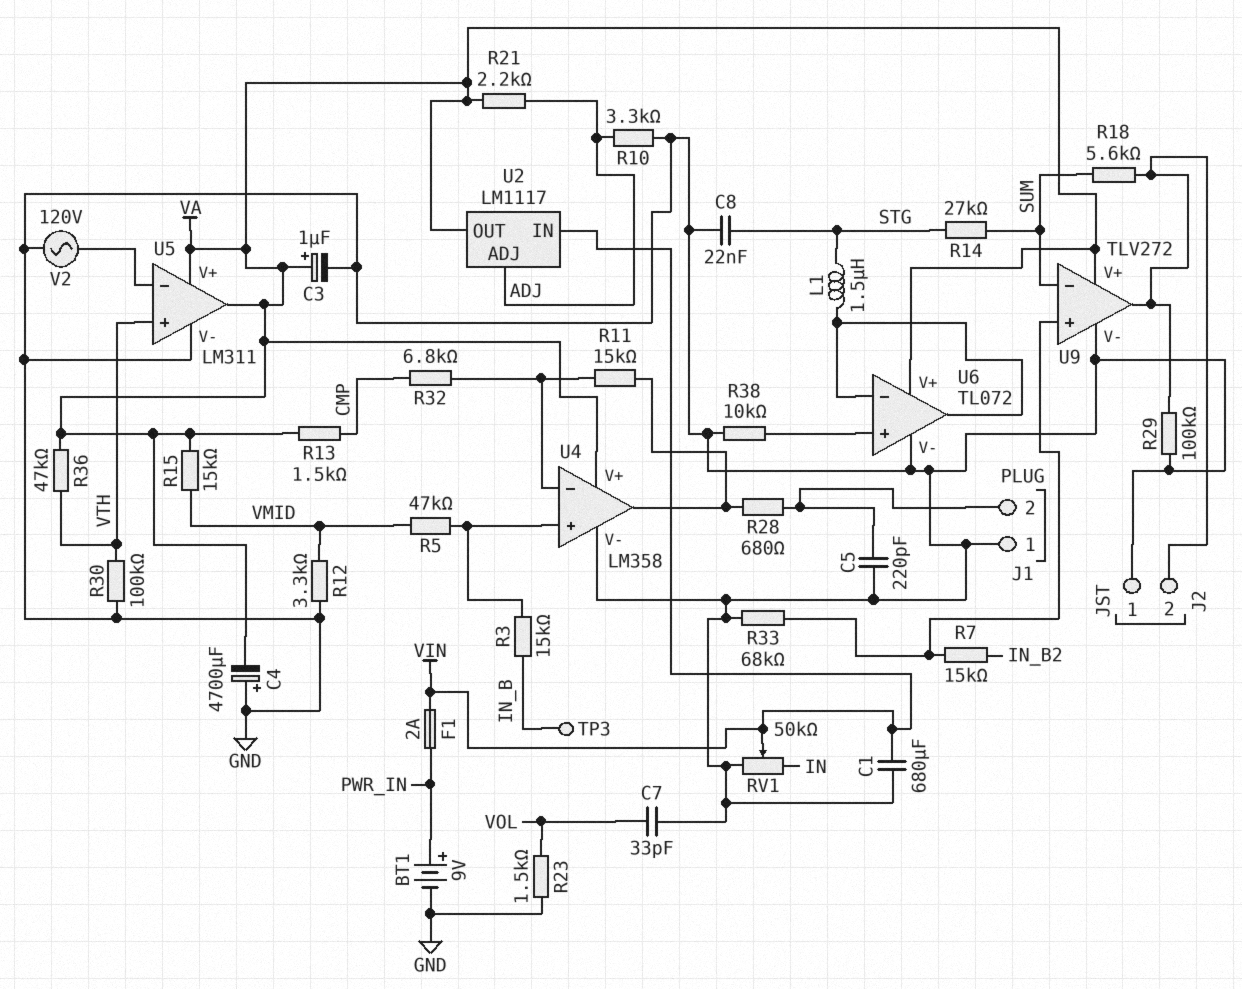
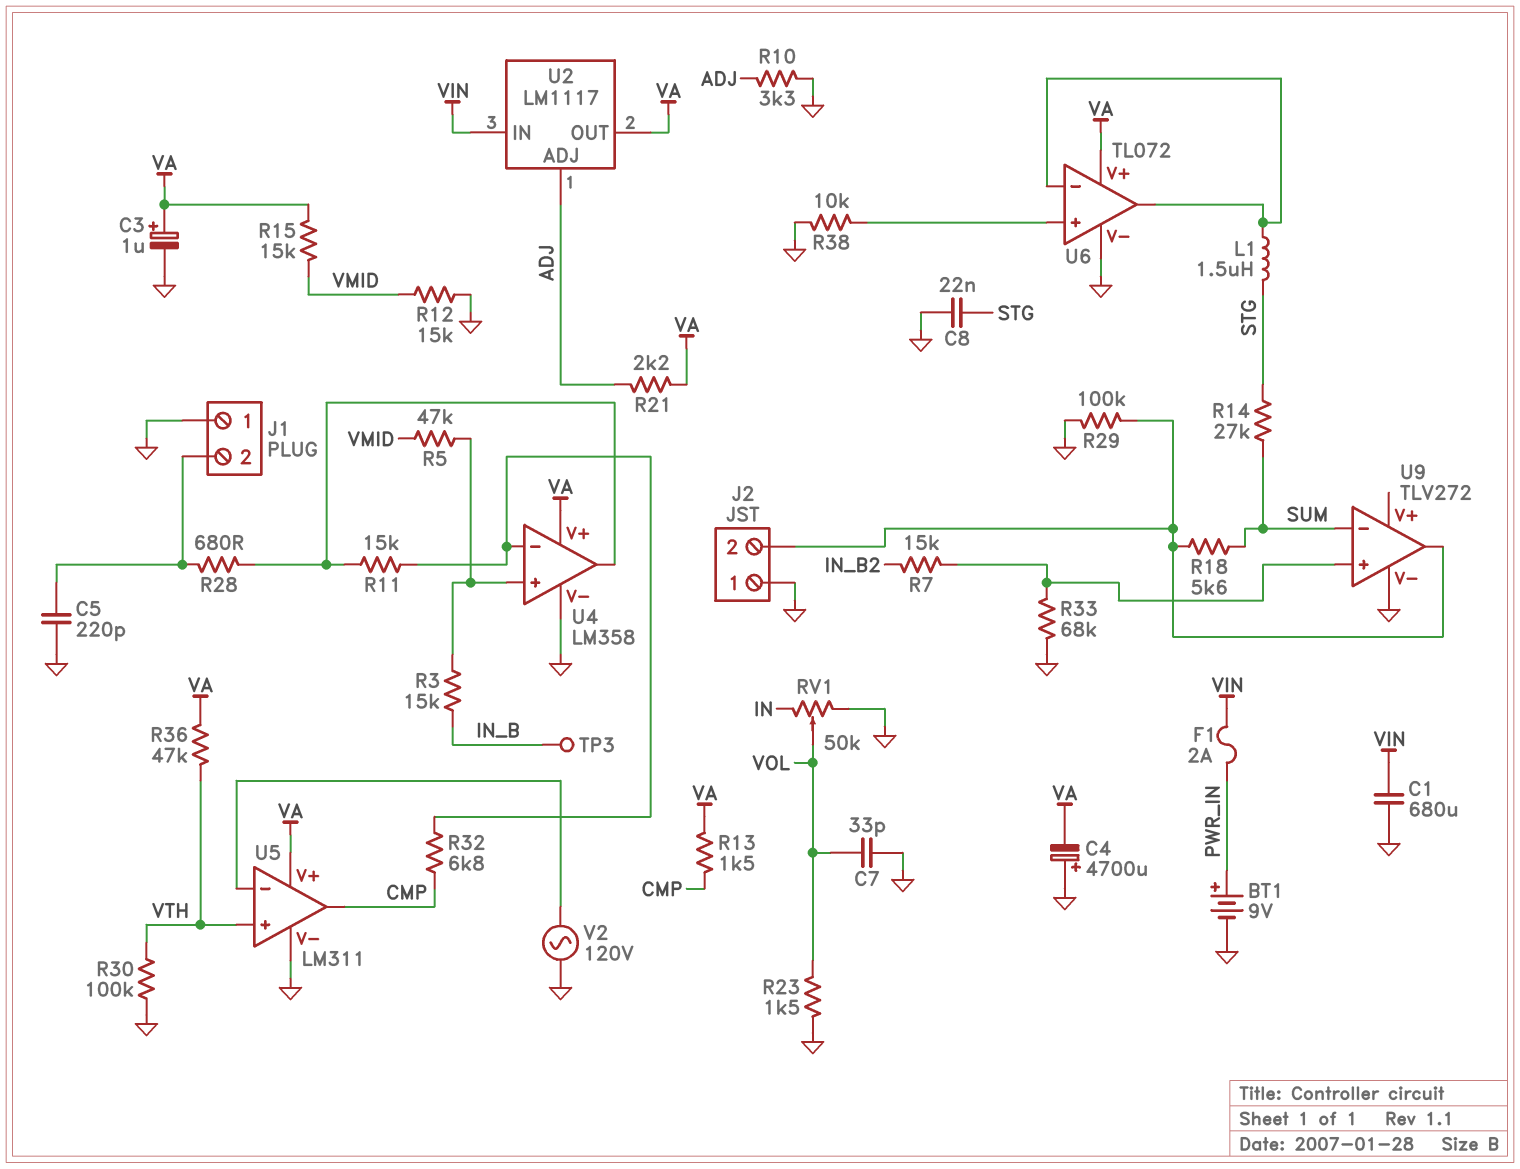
R12: 3.3k (GND, VMID) -> 15k (GND, VMID)
RV1: 50k (GND, IN, wiper VIN) -> 50k (GND, IN, wiper VOL)
U5 pin out: VA -> CMP
U9 pin V+: VA -> none

